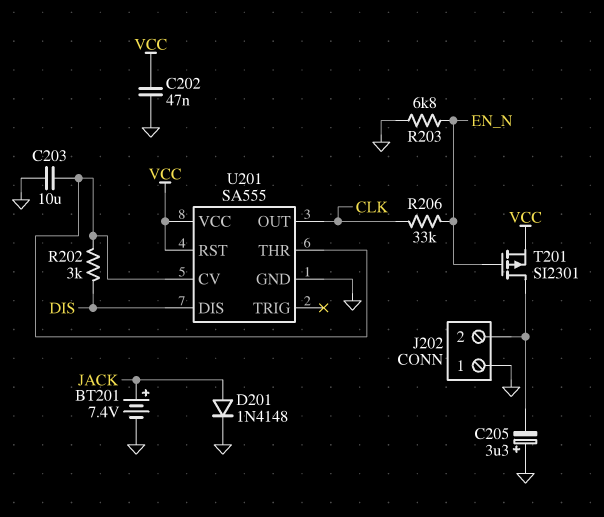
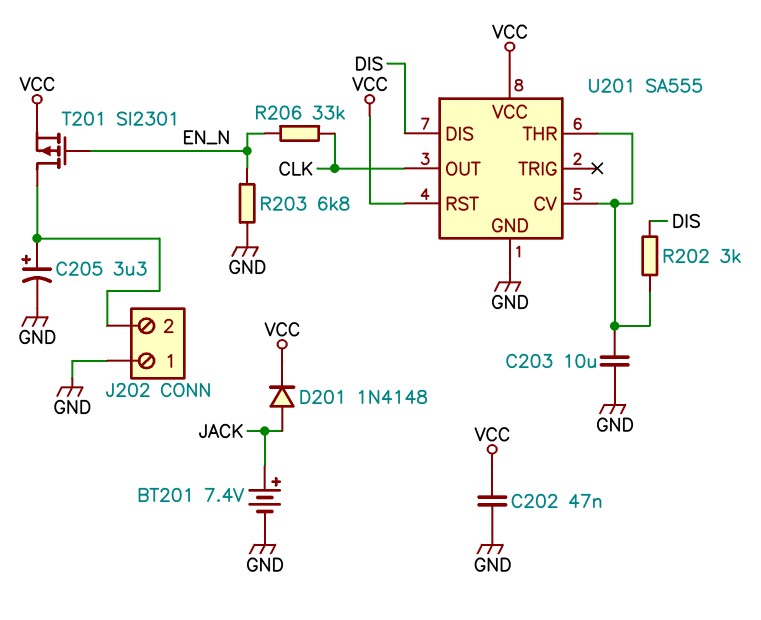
C205: 3.3uF (plus GND, minus J202/2) -> 3.3uF (plus J202/2, minus GND)
D201: diode 1N4148 (A JACK, K GND) -> diode 1N4148 (A JACK, K VCC)

